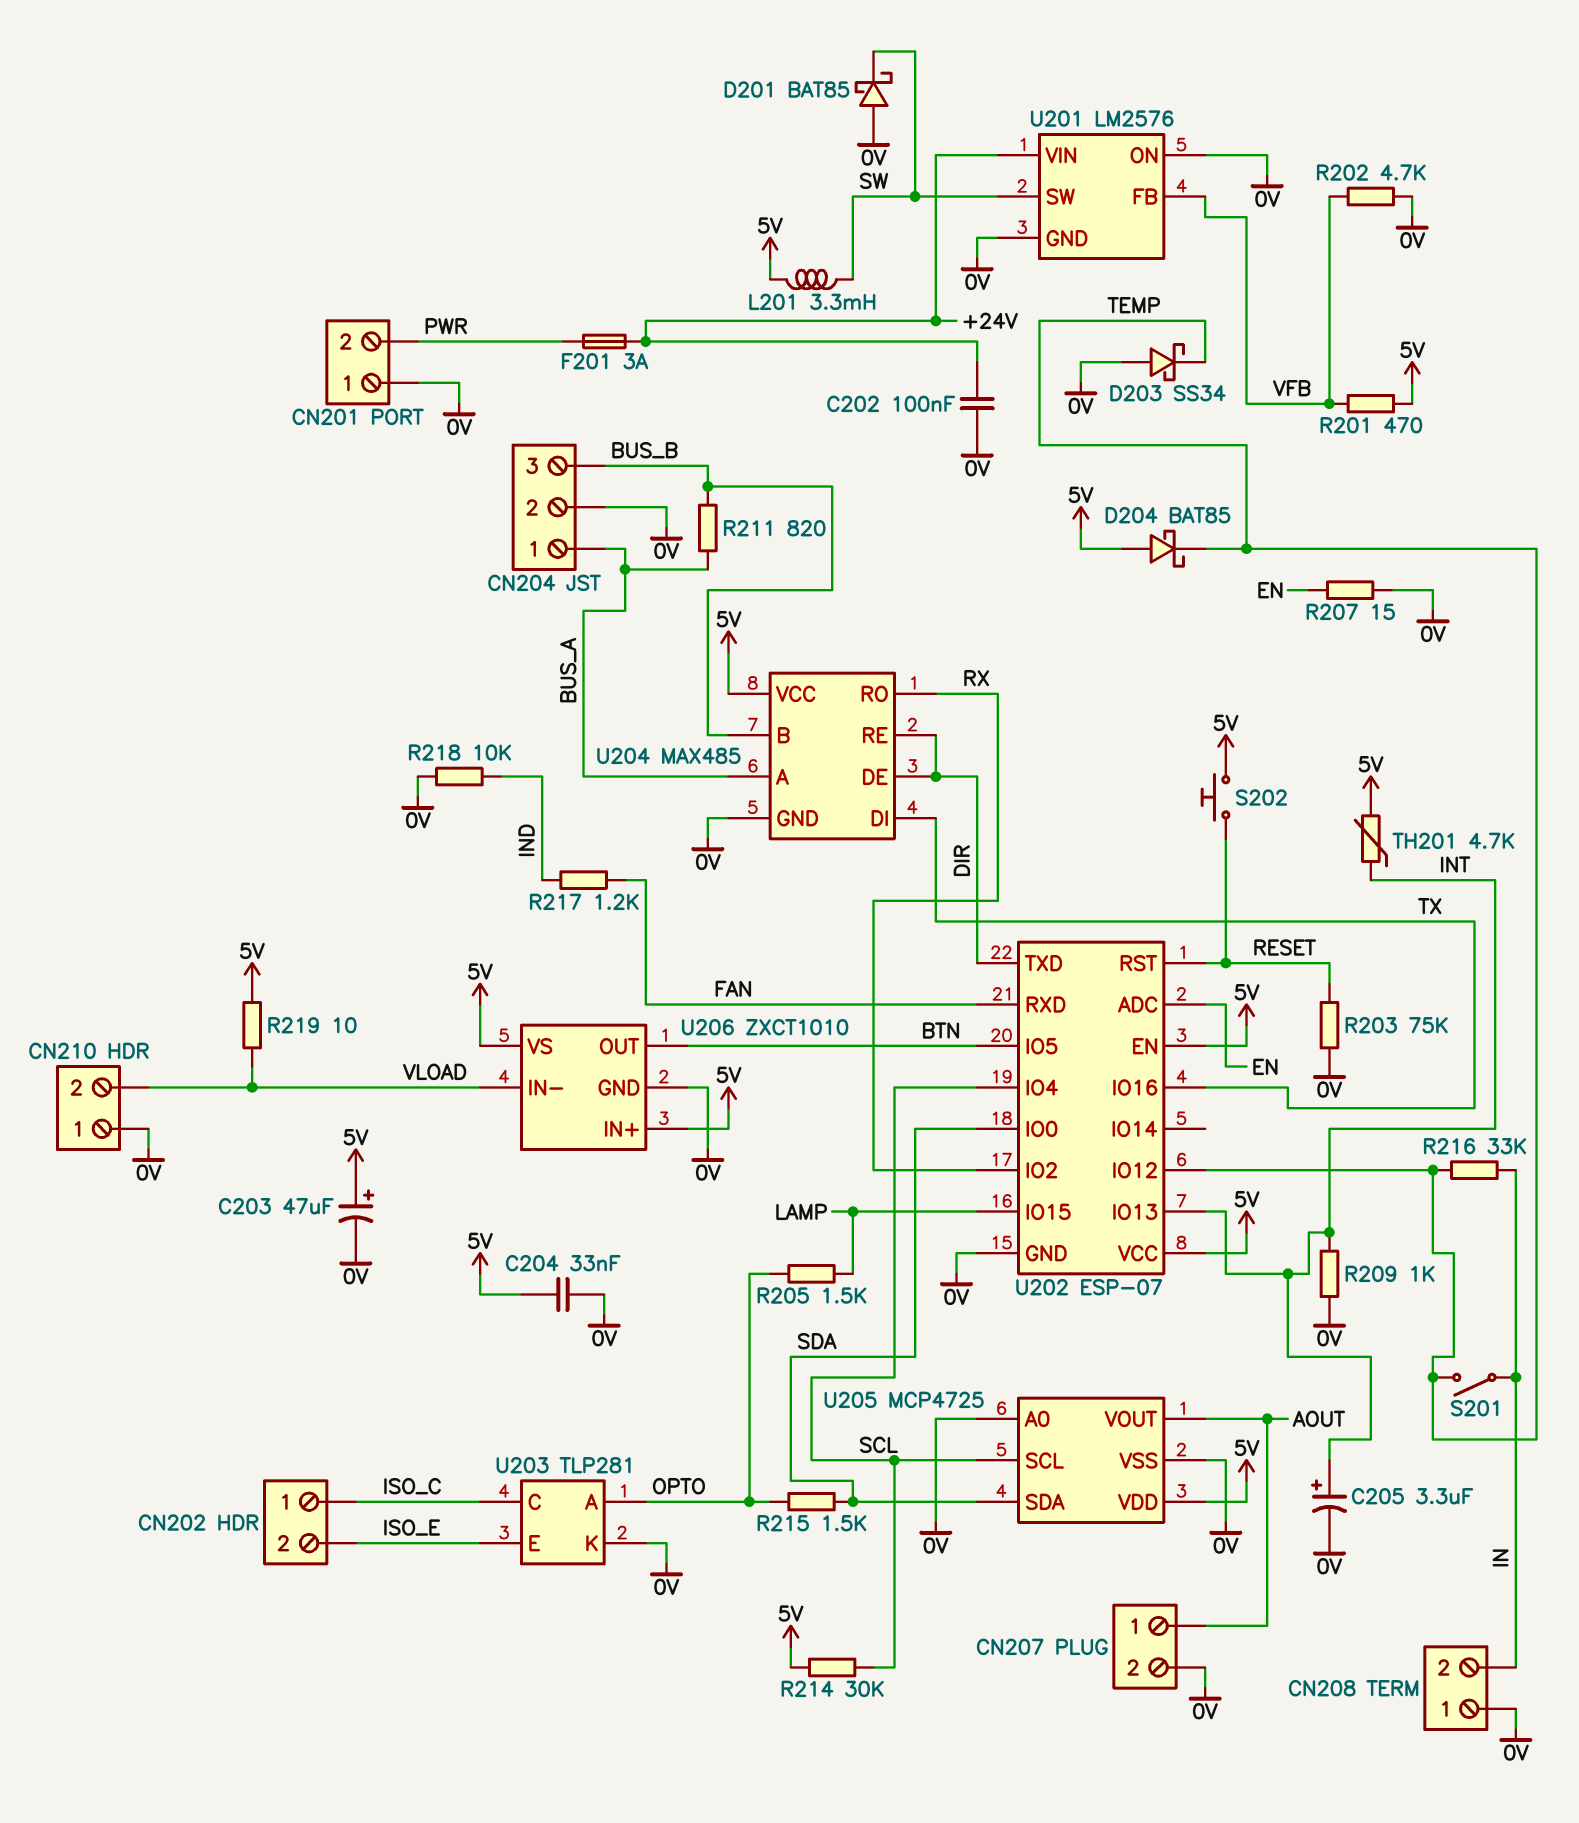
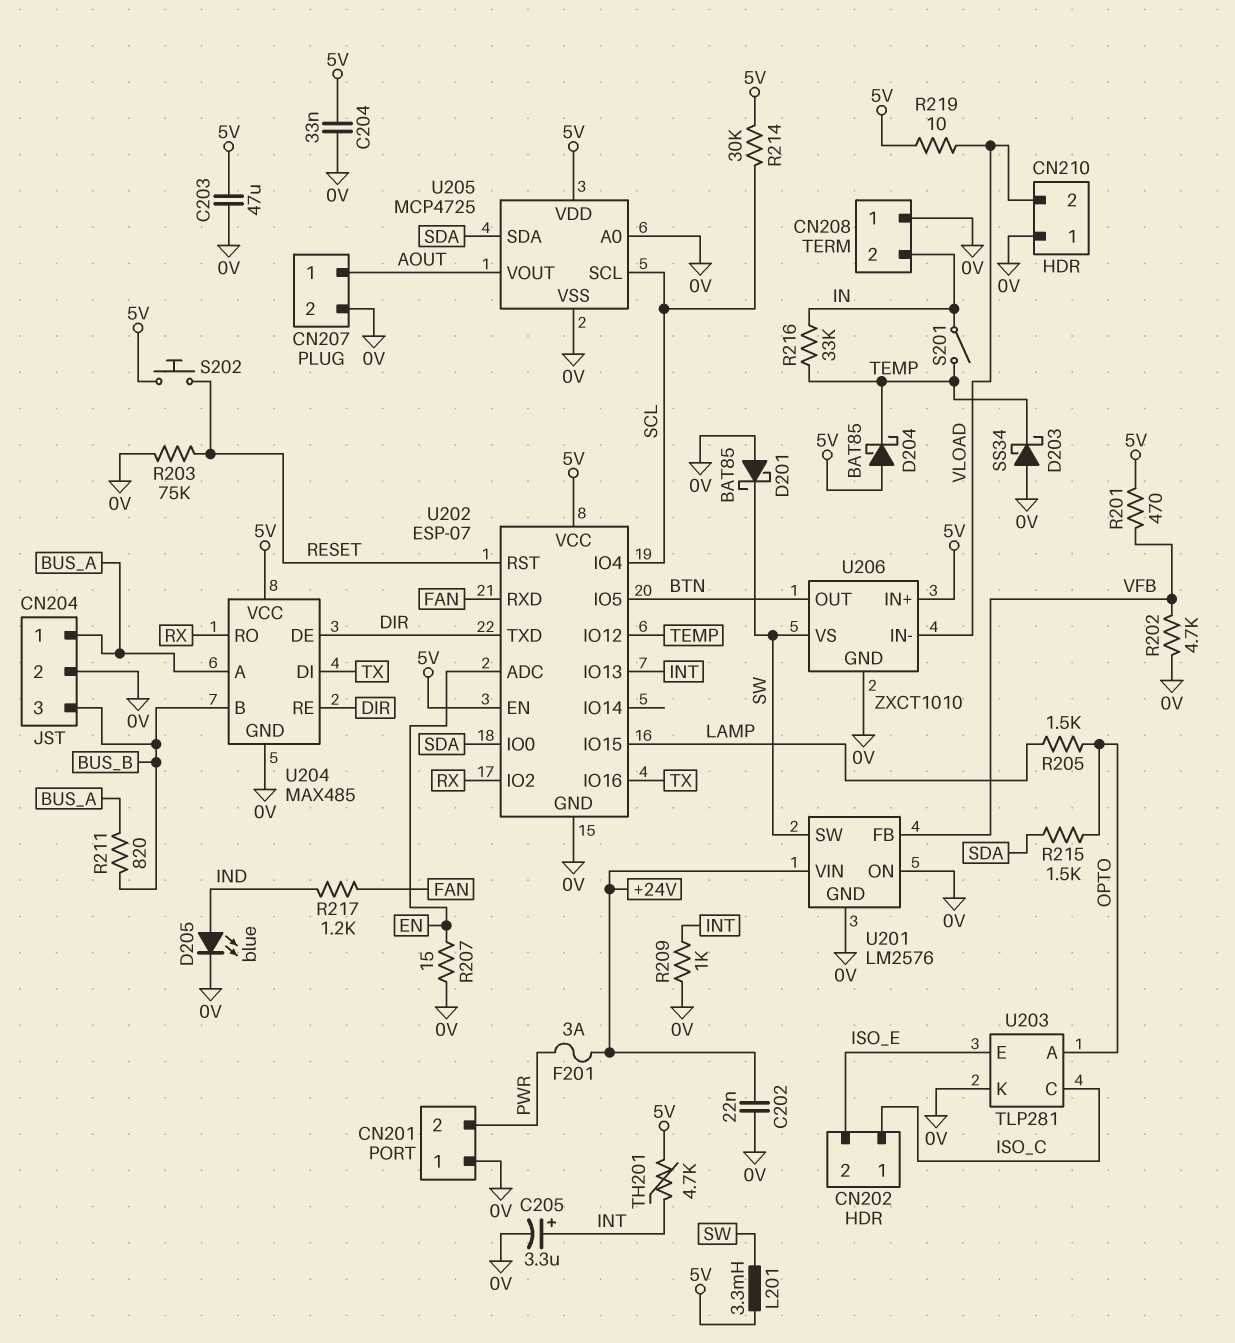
C202: 100nF (+24V, 0V) -> 22nF (+24V, 0V)
C203: 47uF (plus 5V, minus 0V) -> 47uF (0V, 5V)
D205: none -> LED blue (A IND, K 0V)
R218: 10k (0V, IND) -> none
U206 pin VS: 5V -> SW

